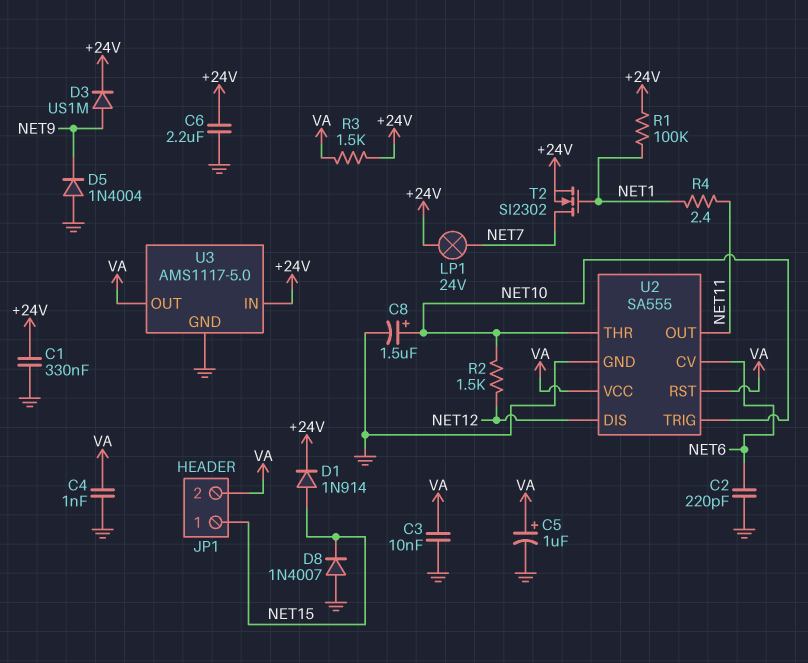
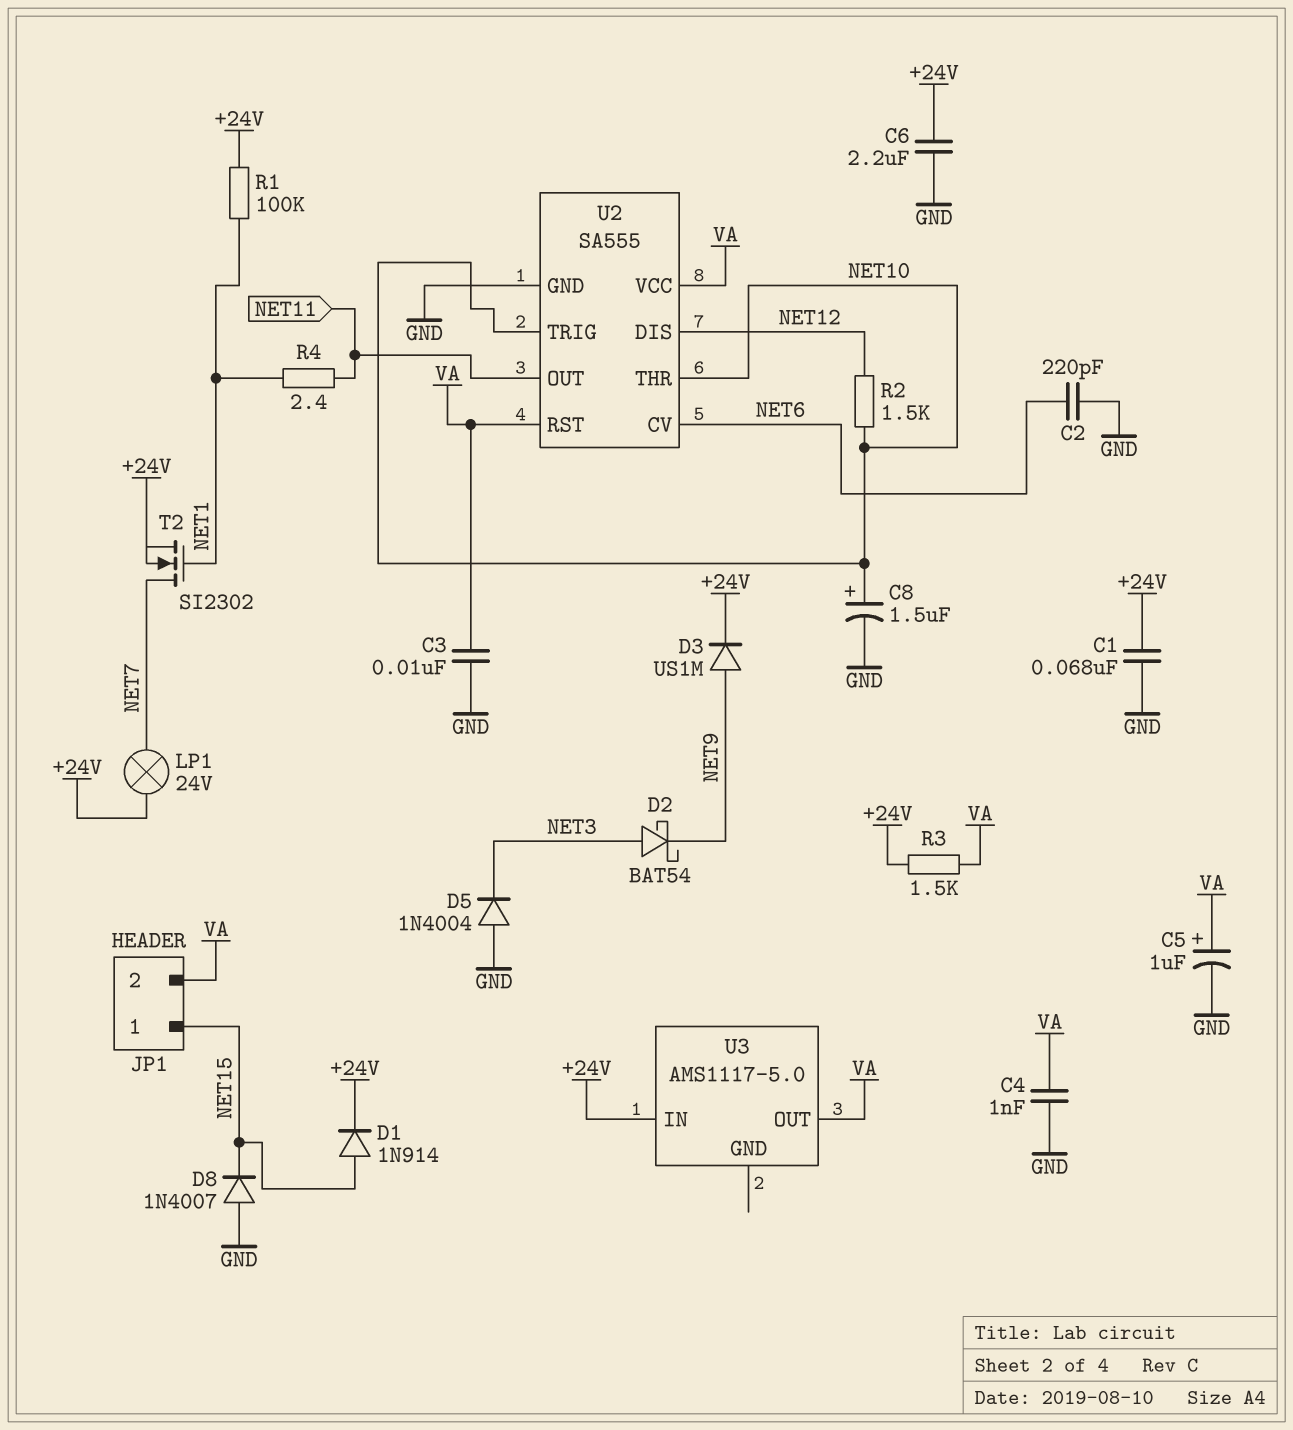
C1: 330nF (+24V, GND) -> 68nF (+24V, GND)
D2: none -> schottky BAT54 (A NET3, K NET9)
D5: diode 1N4004 (A GND, K NET9) -> diode 1N4004 (A GND, K NET3)
U3 pin GND: GND -> none

